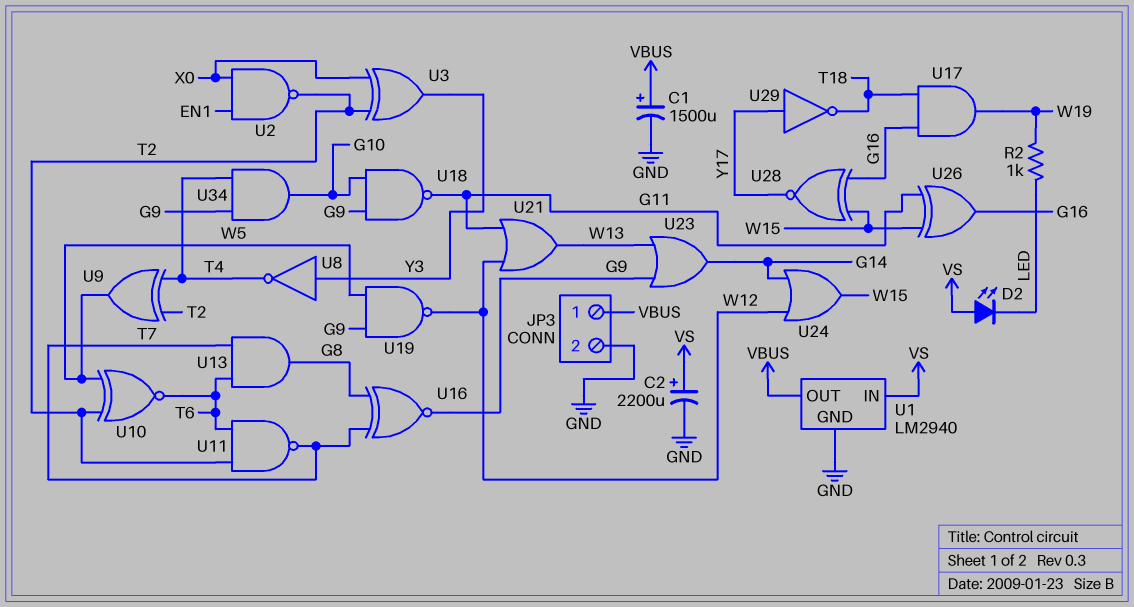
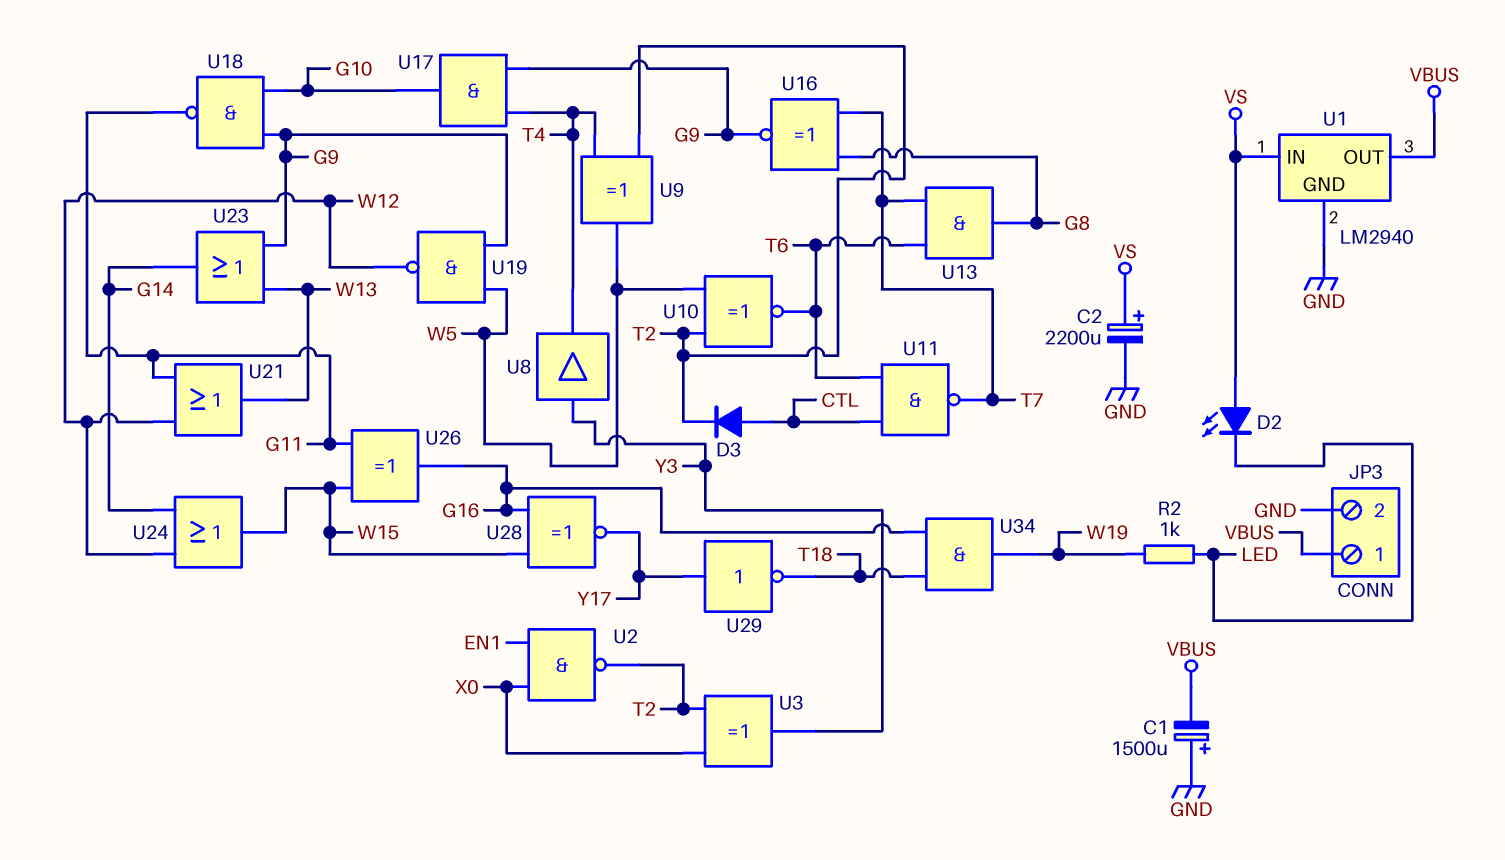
C1: 1500uF (plus VBUS, minus GND) -> 1500uF (plus GND, minus VBUS)
D3: none -> diode (A CTL, K T2)
U8: NOT (in Y3, out T4) -> buffer (in Y3, out T4)
U11: NAND (in T2, in T6, out T7) -> NAND (in CTL, in T6, out T7)
U17: AND (in G16, in T18, out W19) -> AND (in G9, in T4, out G10)
U34: AND (in G9, in T4, out G10) -> AND (in G16, in T18, out W19)

